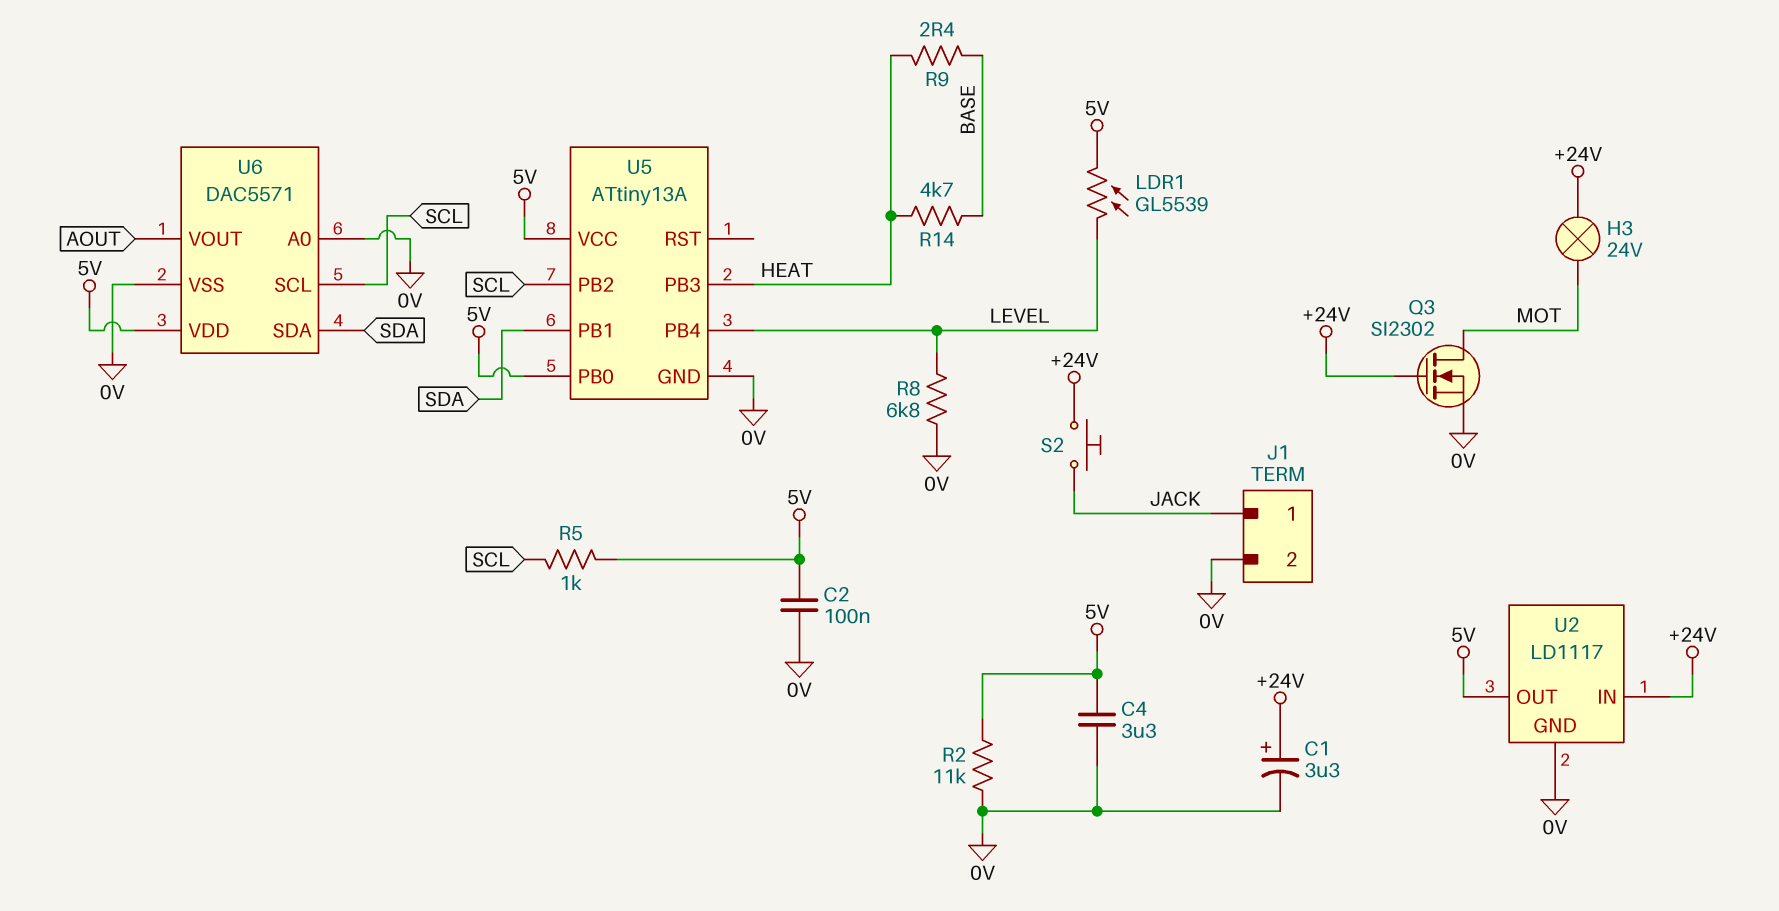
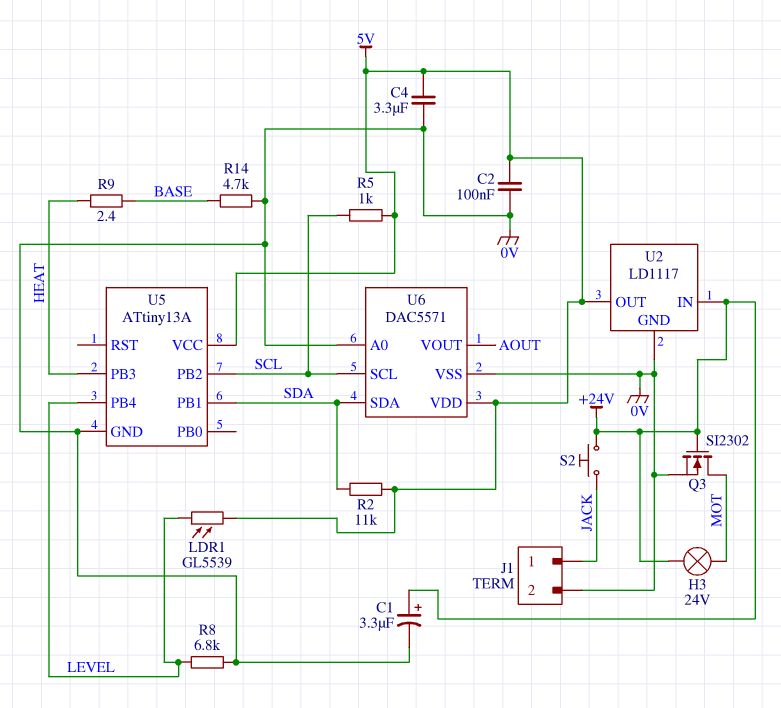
R2: 11k (0V, 5V) -> 11k (5V, SDA)
R14: 4.7k (BASE, HEAT) -> 4.7k (0V, BASE)
U5 pin PB0: 5V -> none

